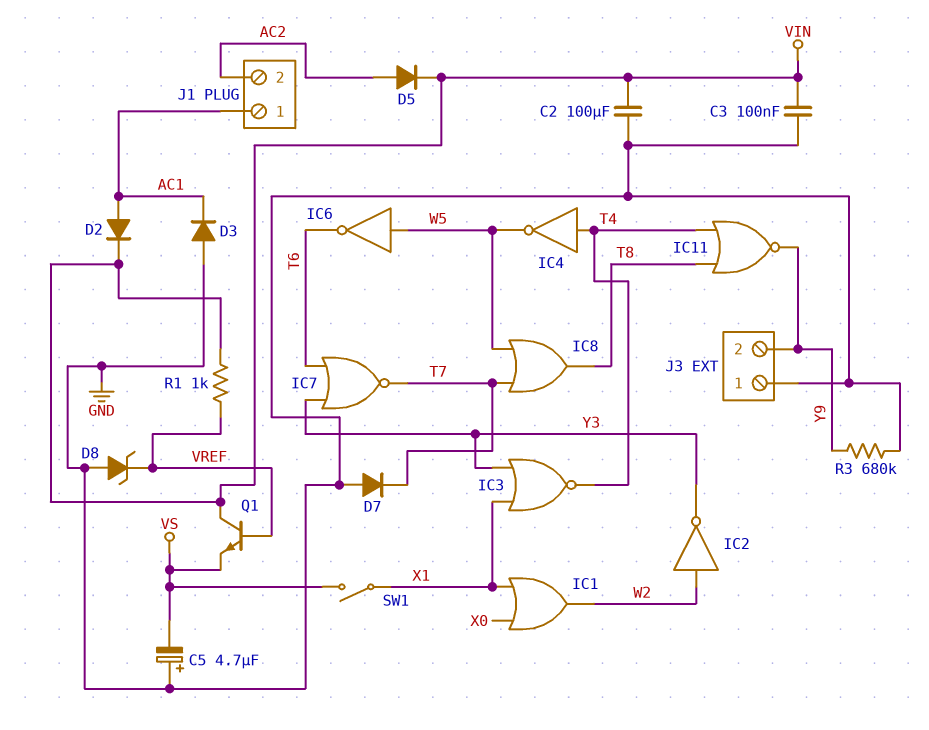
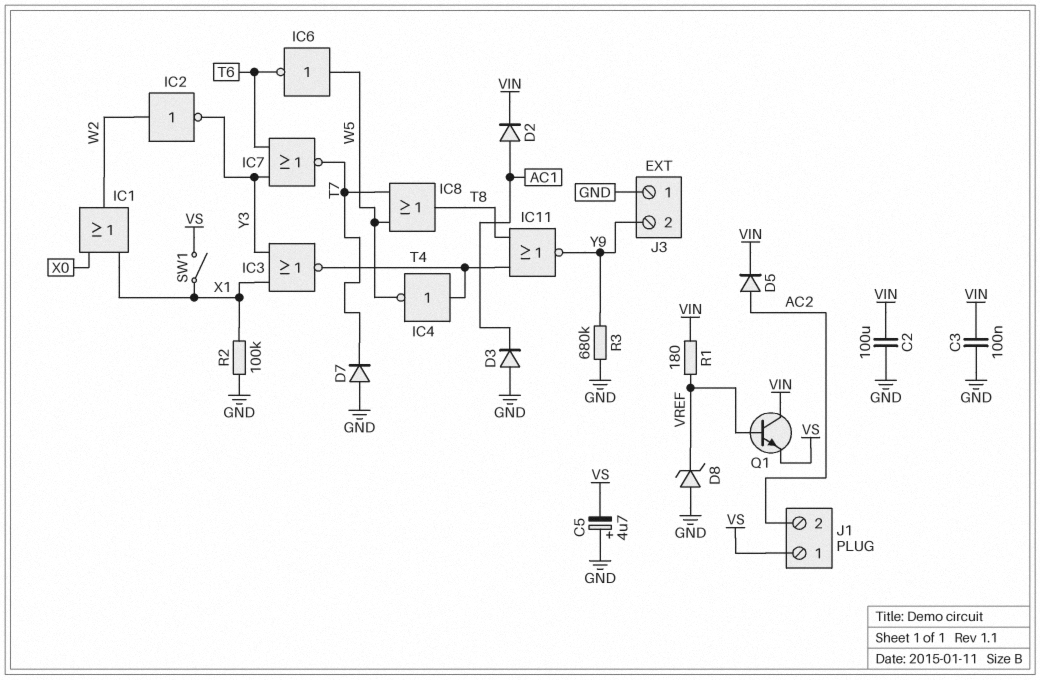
J1 pin 1: AC1 -> VS
R1: 1k (VIN, VREF) -> 180 (VIN, VREF)
R2: none -> 100k (GND, X1)

